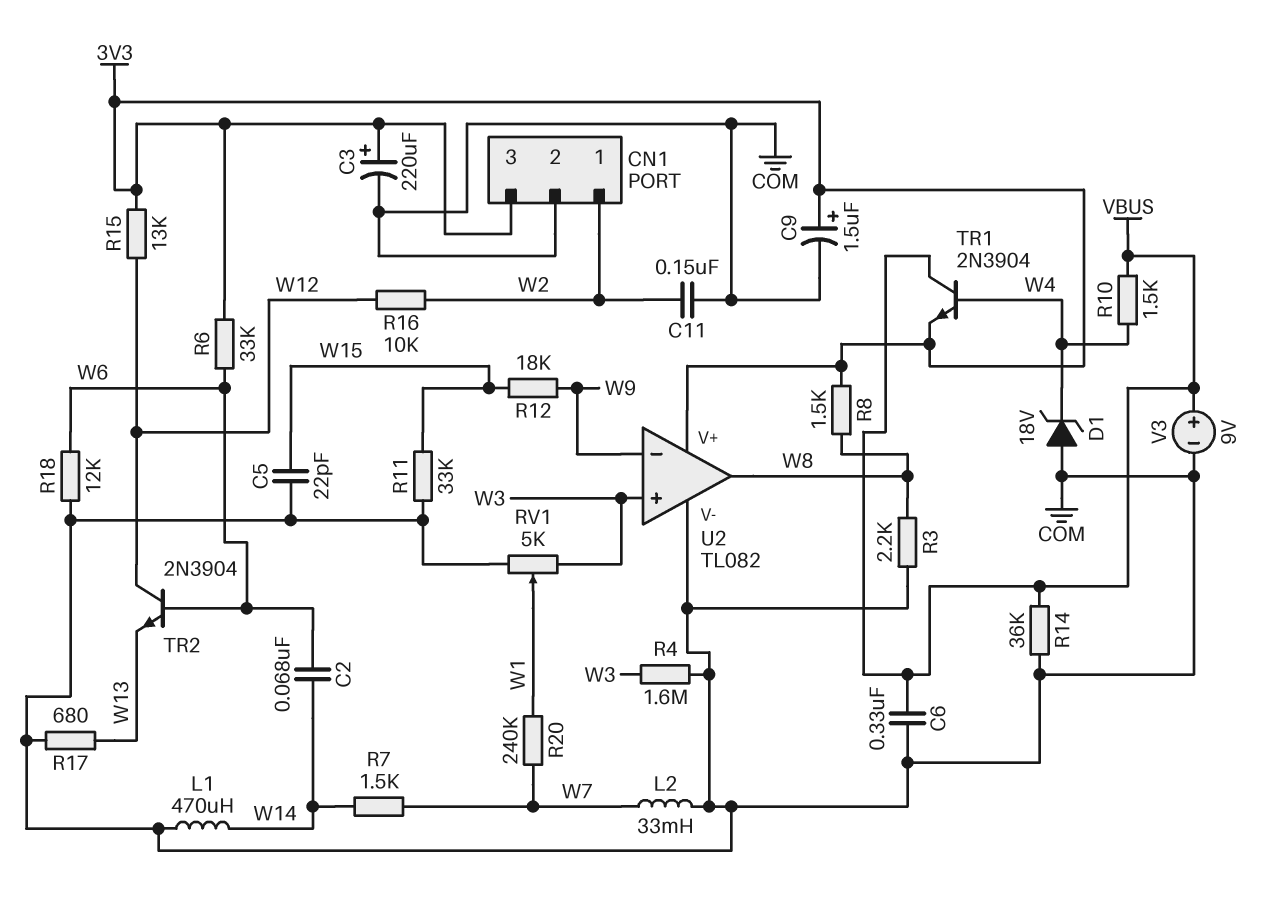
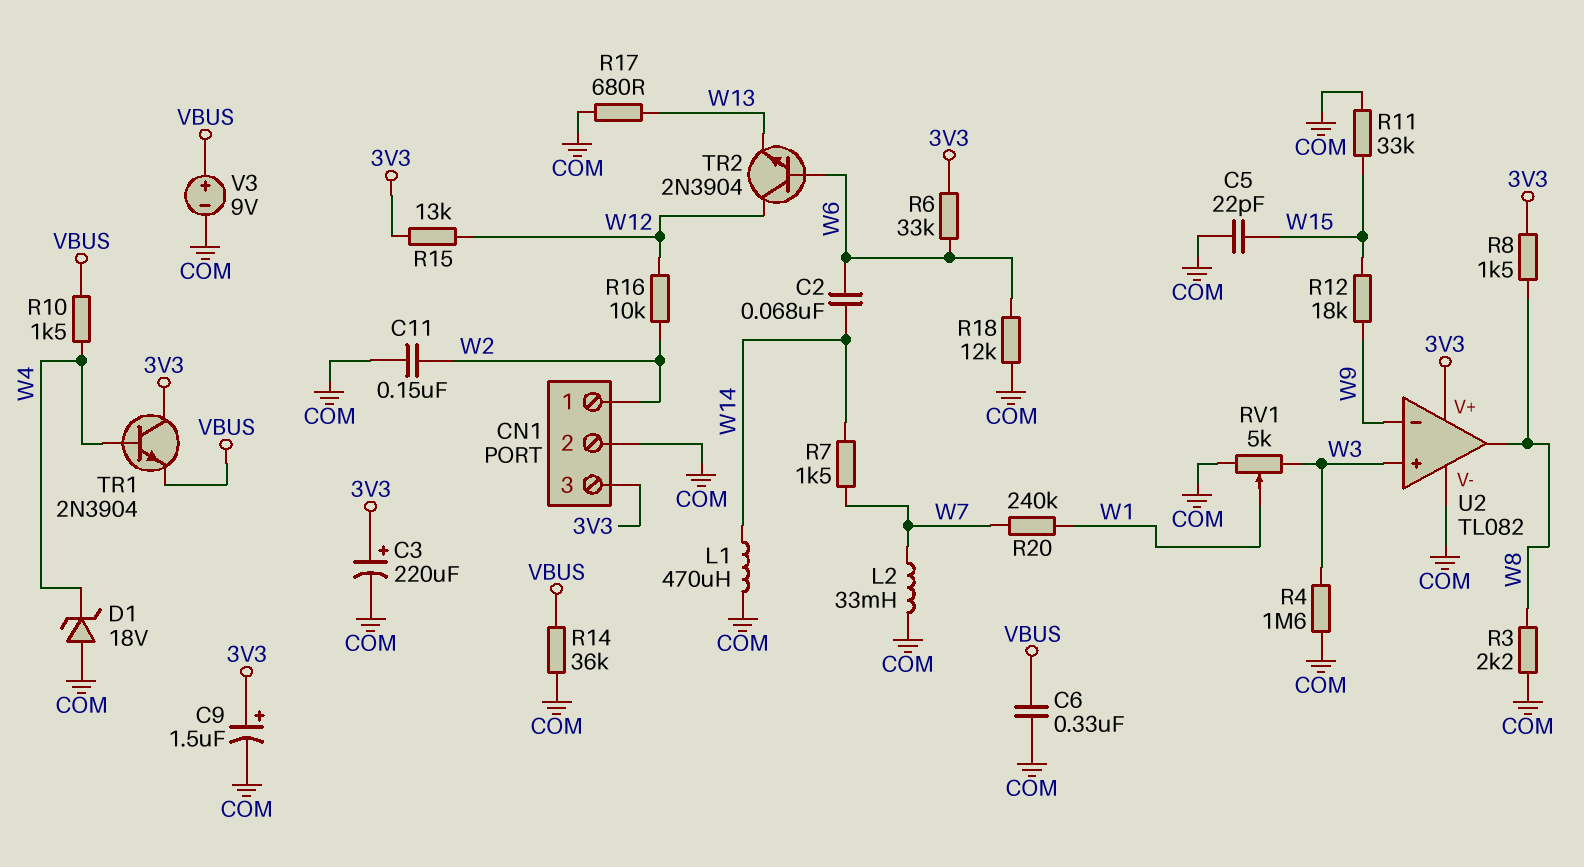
TR1: NPN 2N3904 (B W4, C VBUS, E 3V3) -> NPN 2N3904 (B W4, C 3V3, E VBUS)

